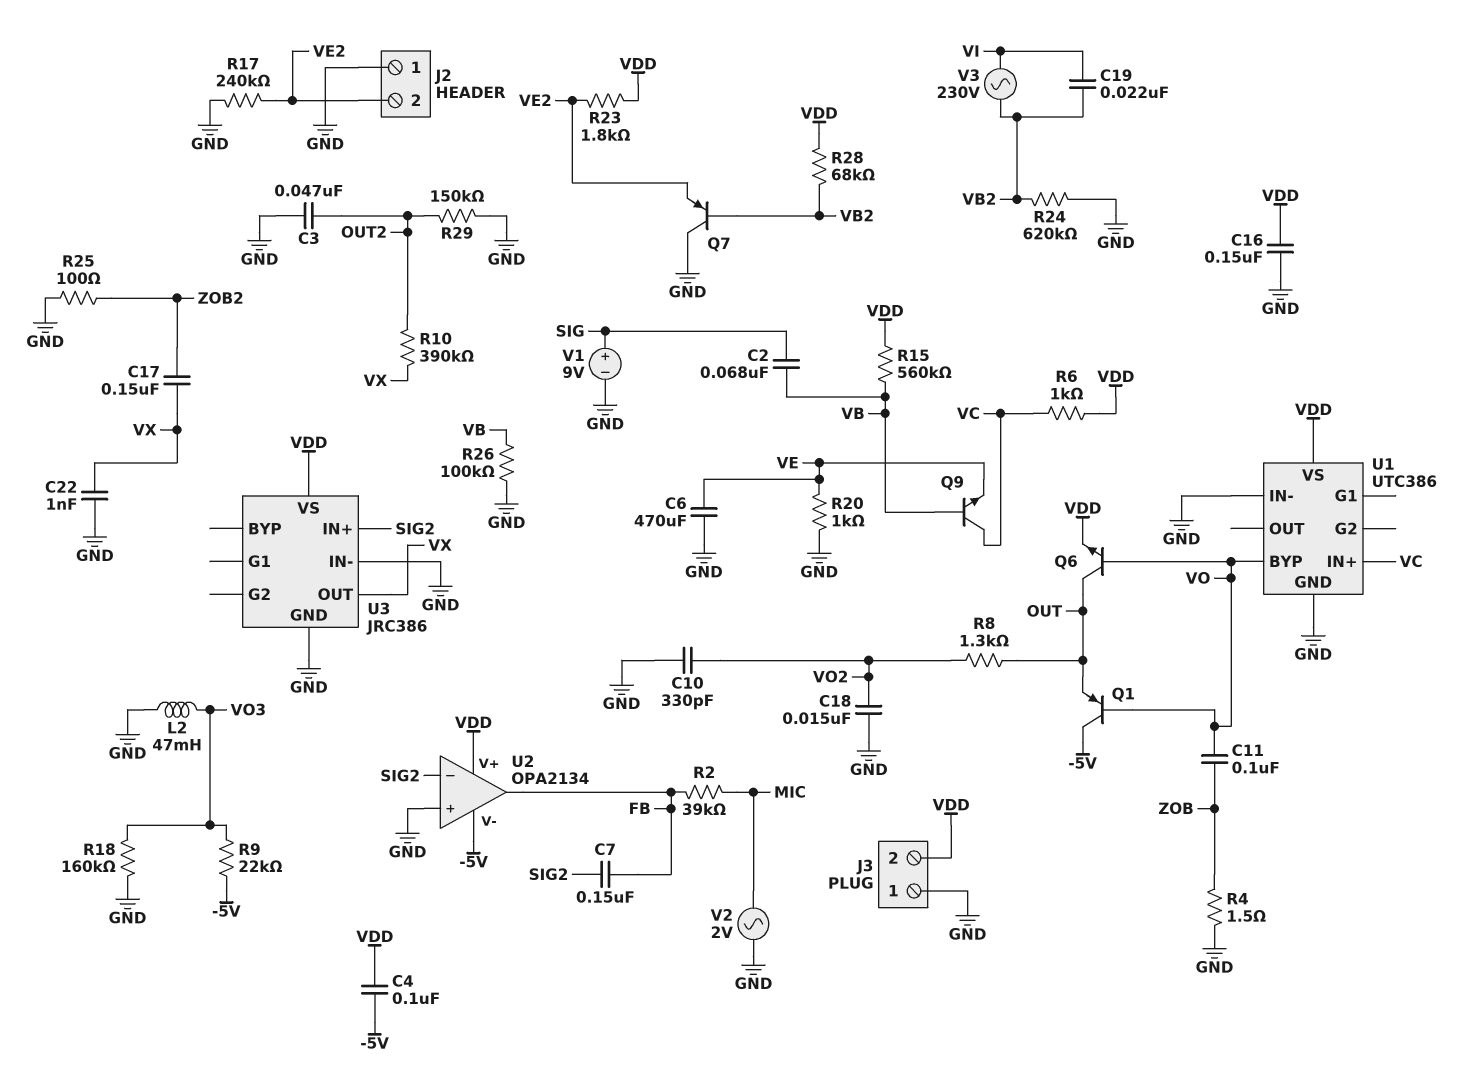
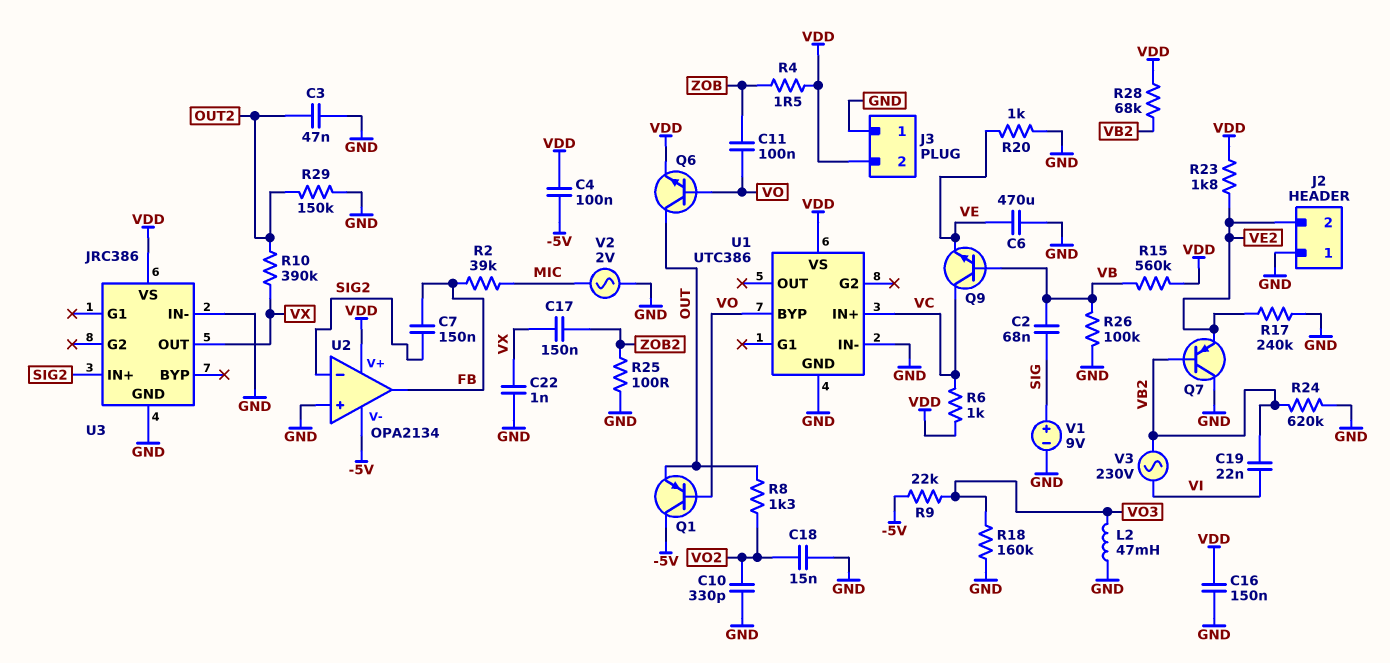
R4: 1.5 (GND, ZOB) -> 1.5 (VDD, ZOB)

